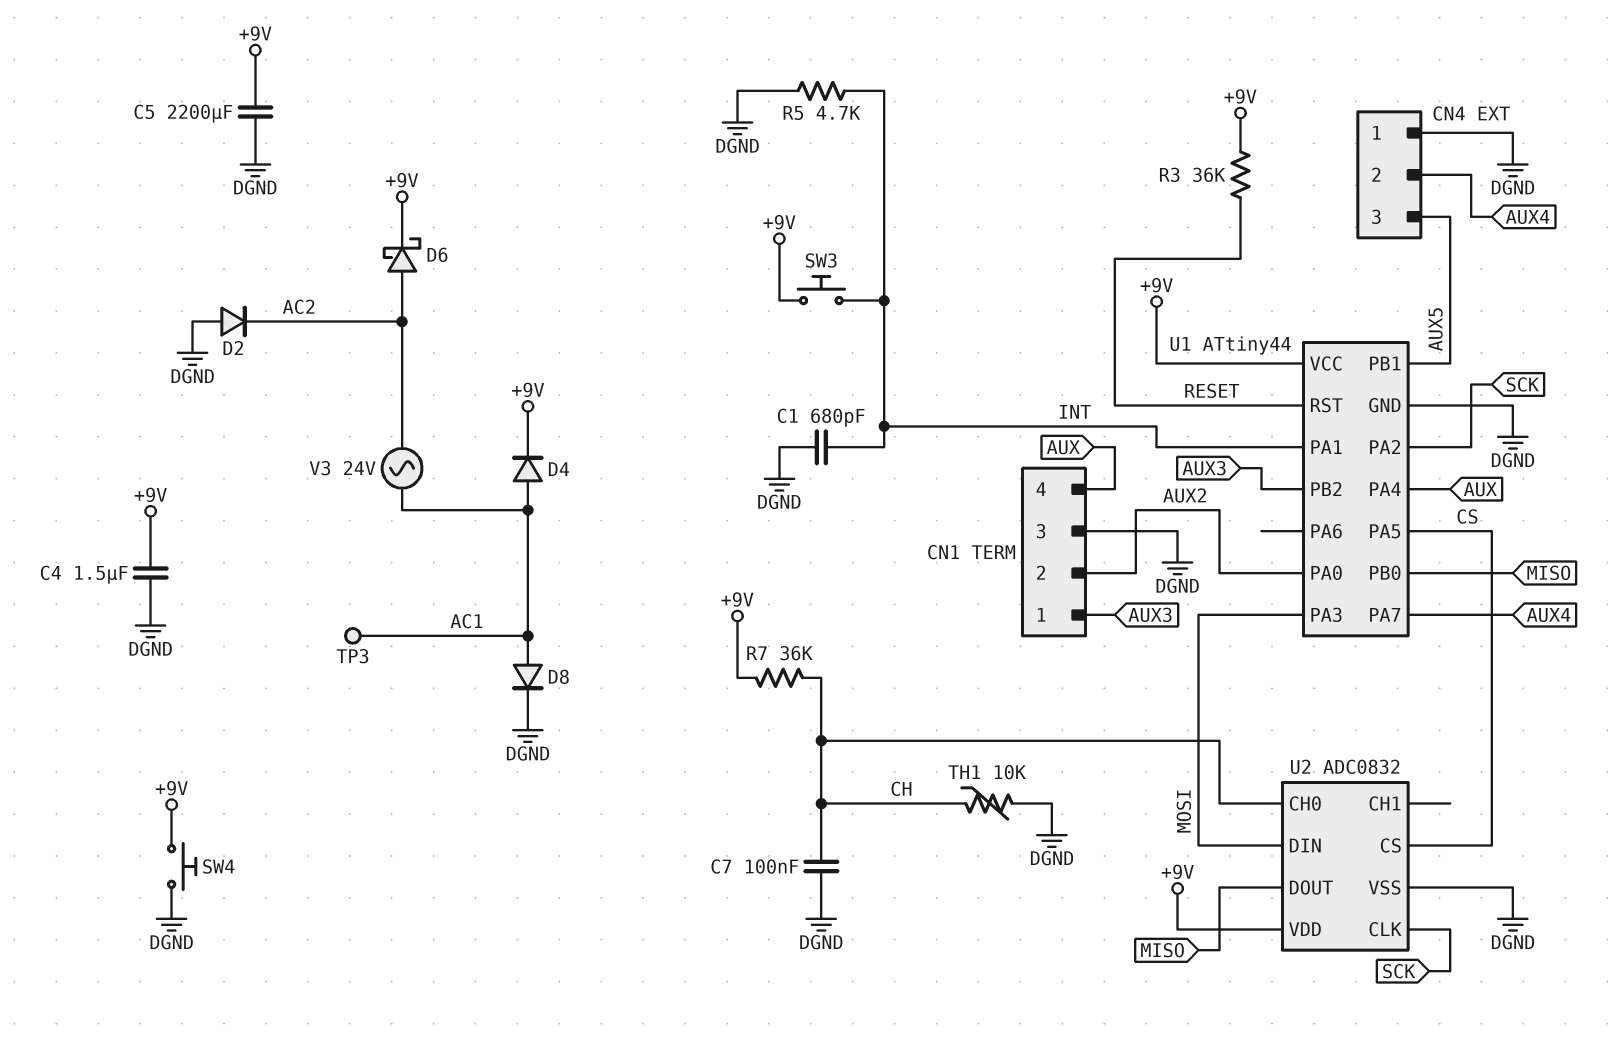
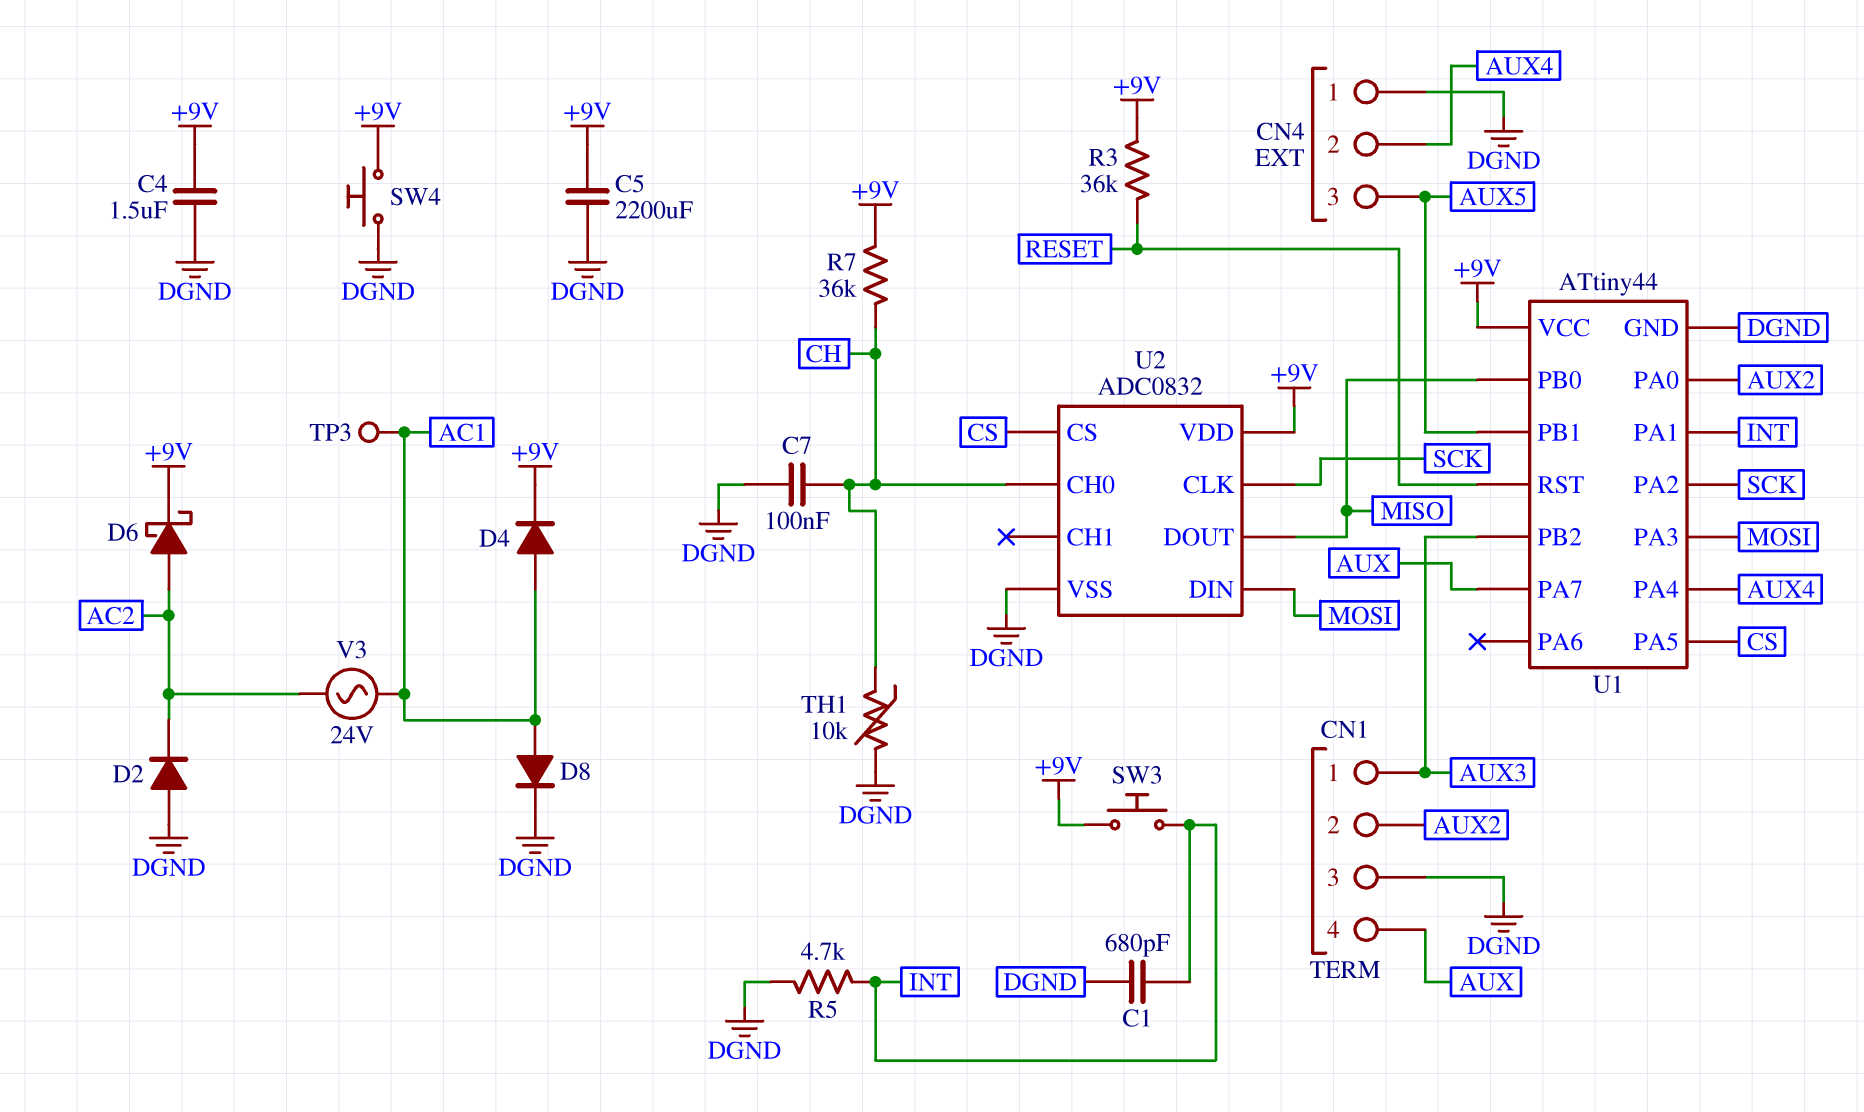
U1 pin PA4: AUX -> AUX4
U1 pin PA7: AUX4 -> AUX

